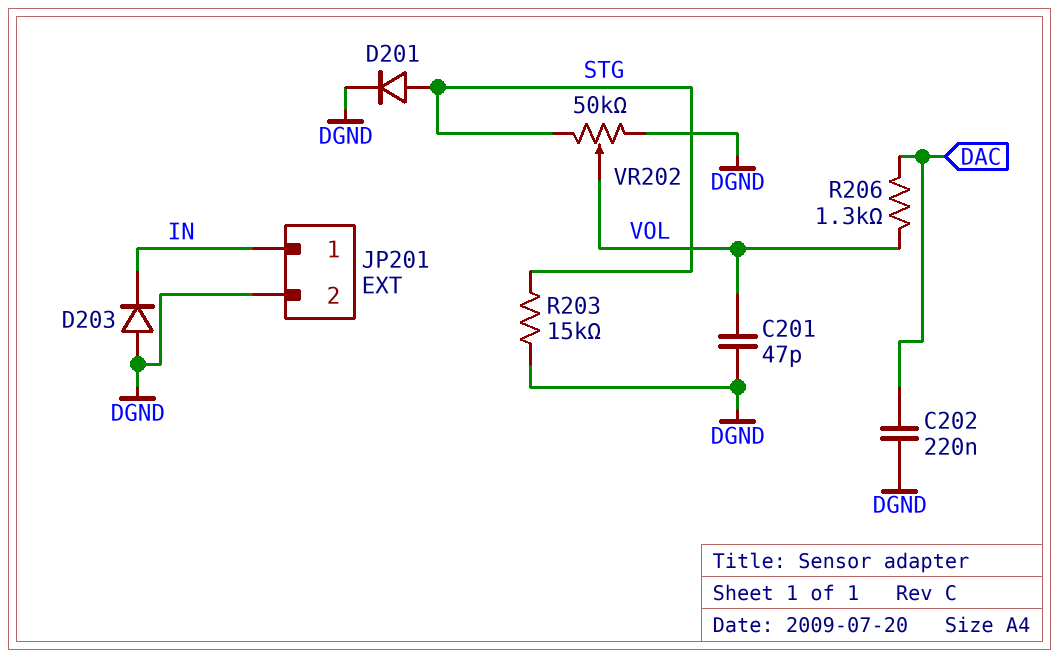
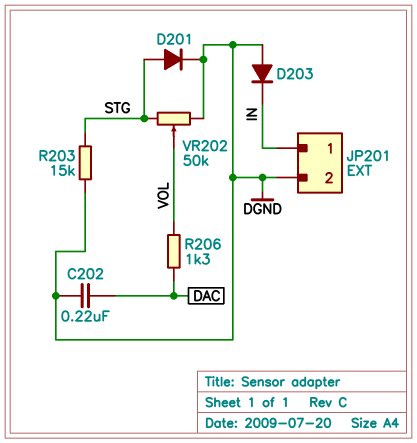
C201: 47pF (DGND, VOL) -> none

